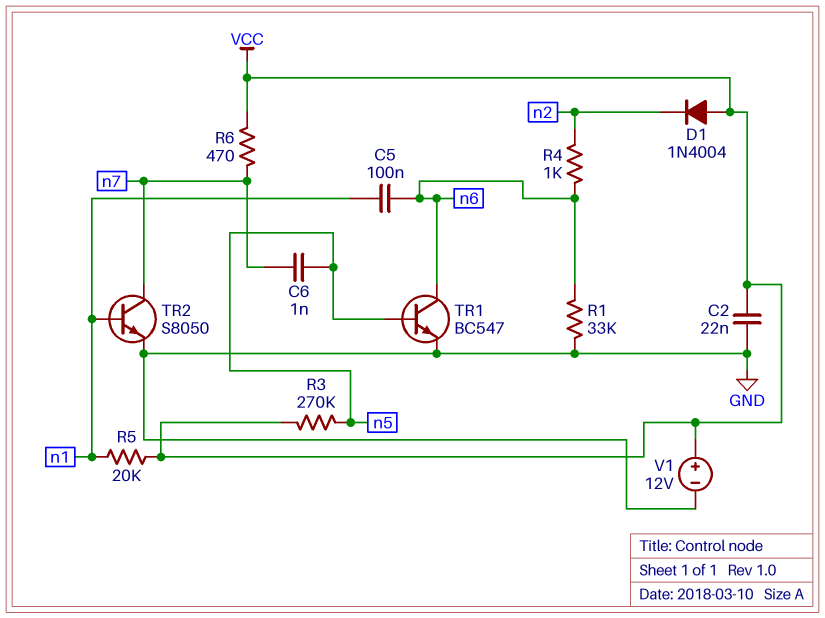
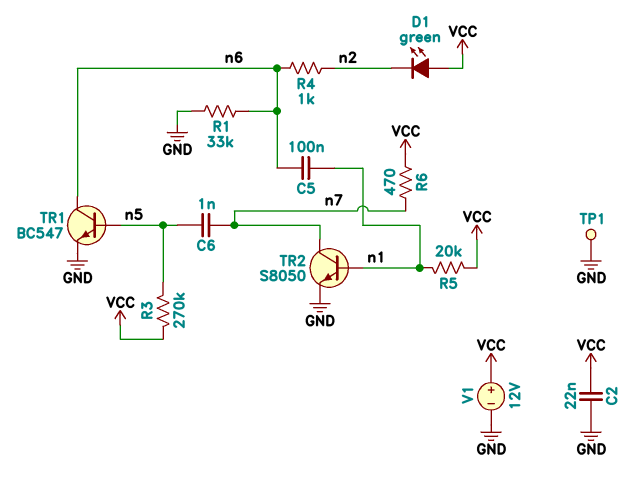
D1: diode 1N4004 (A VCC, K n2) -> LED green (A VCC, K n2)
TP1: none -> test point (GND)

